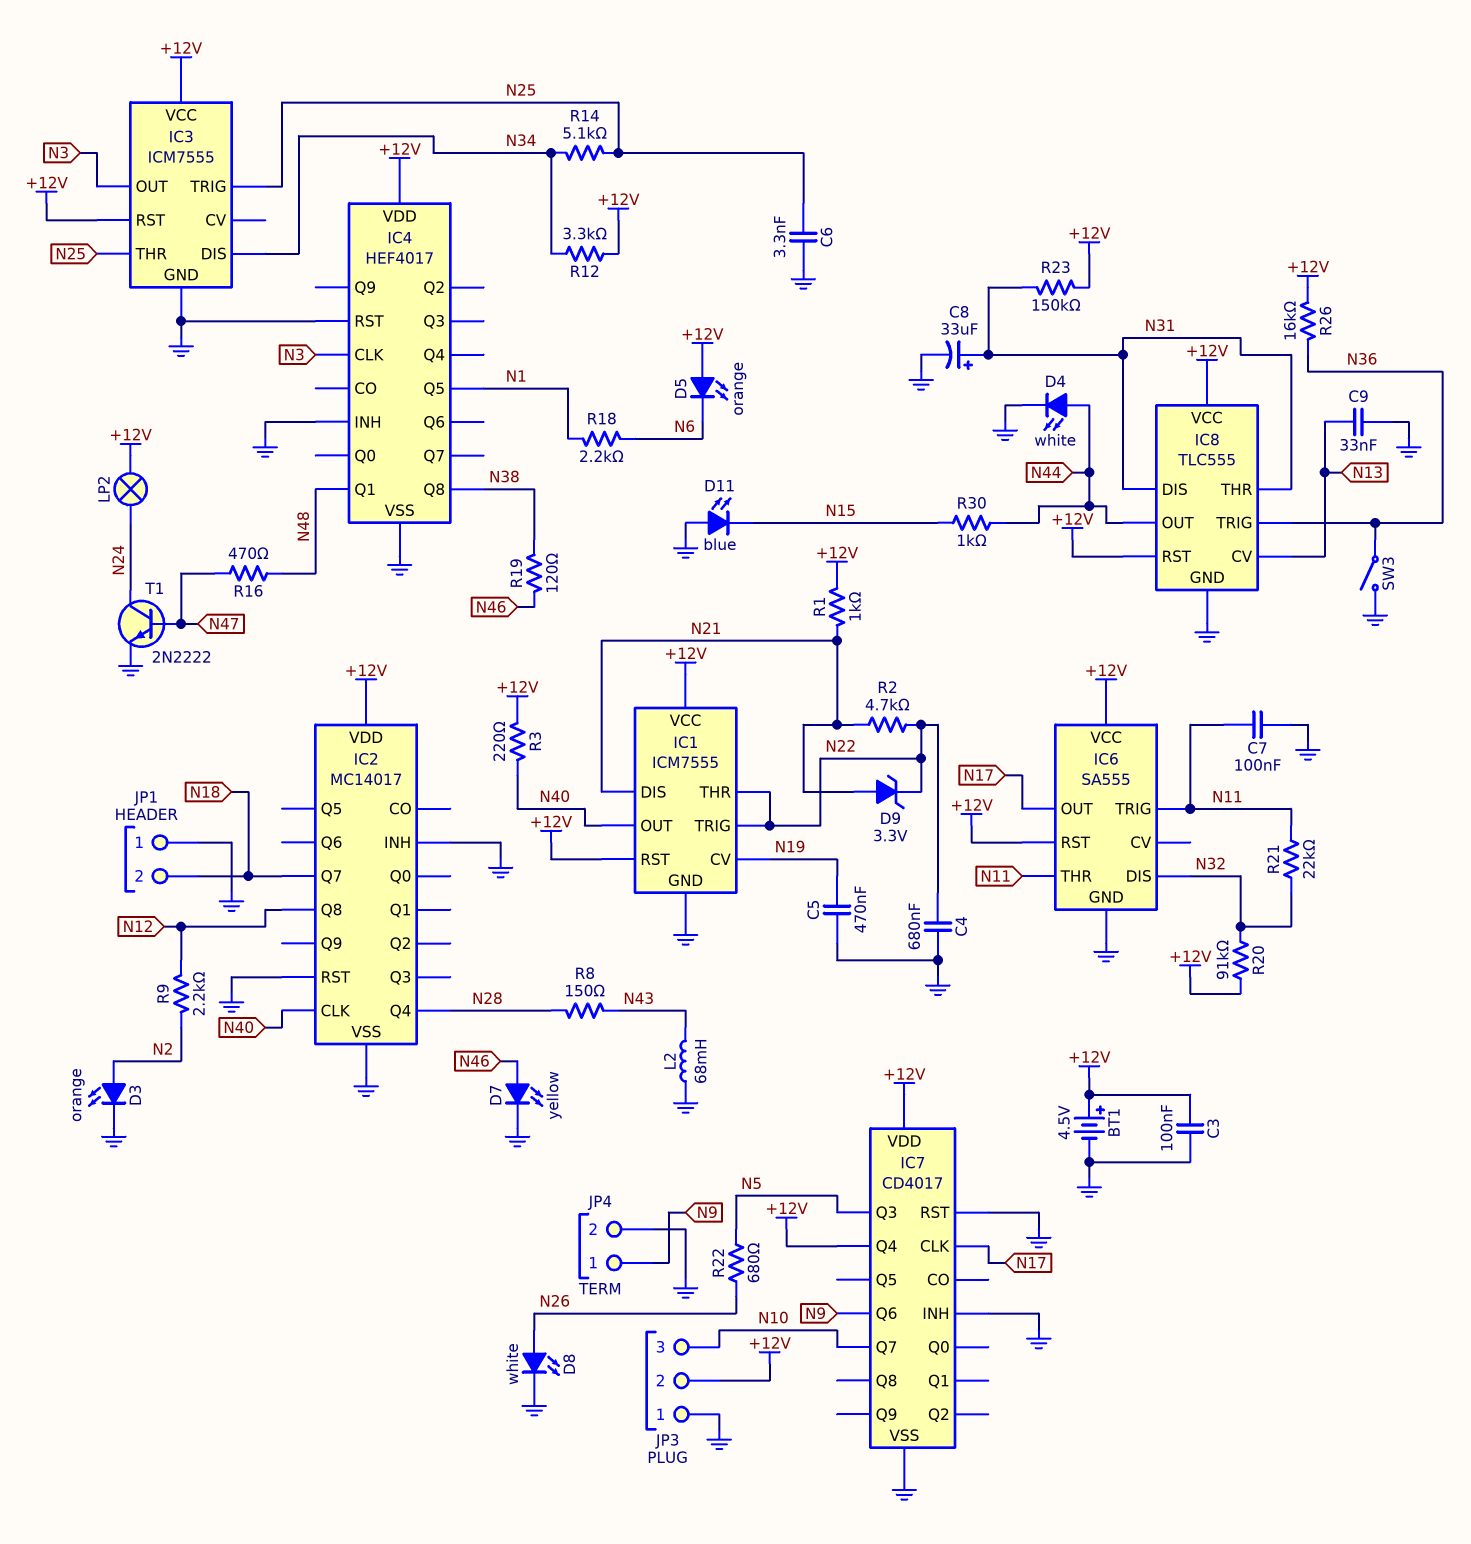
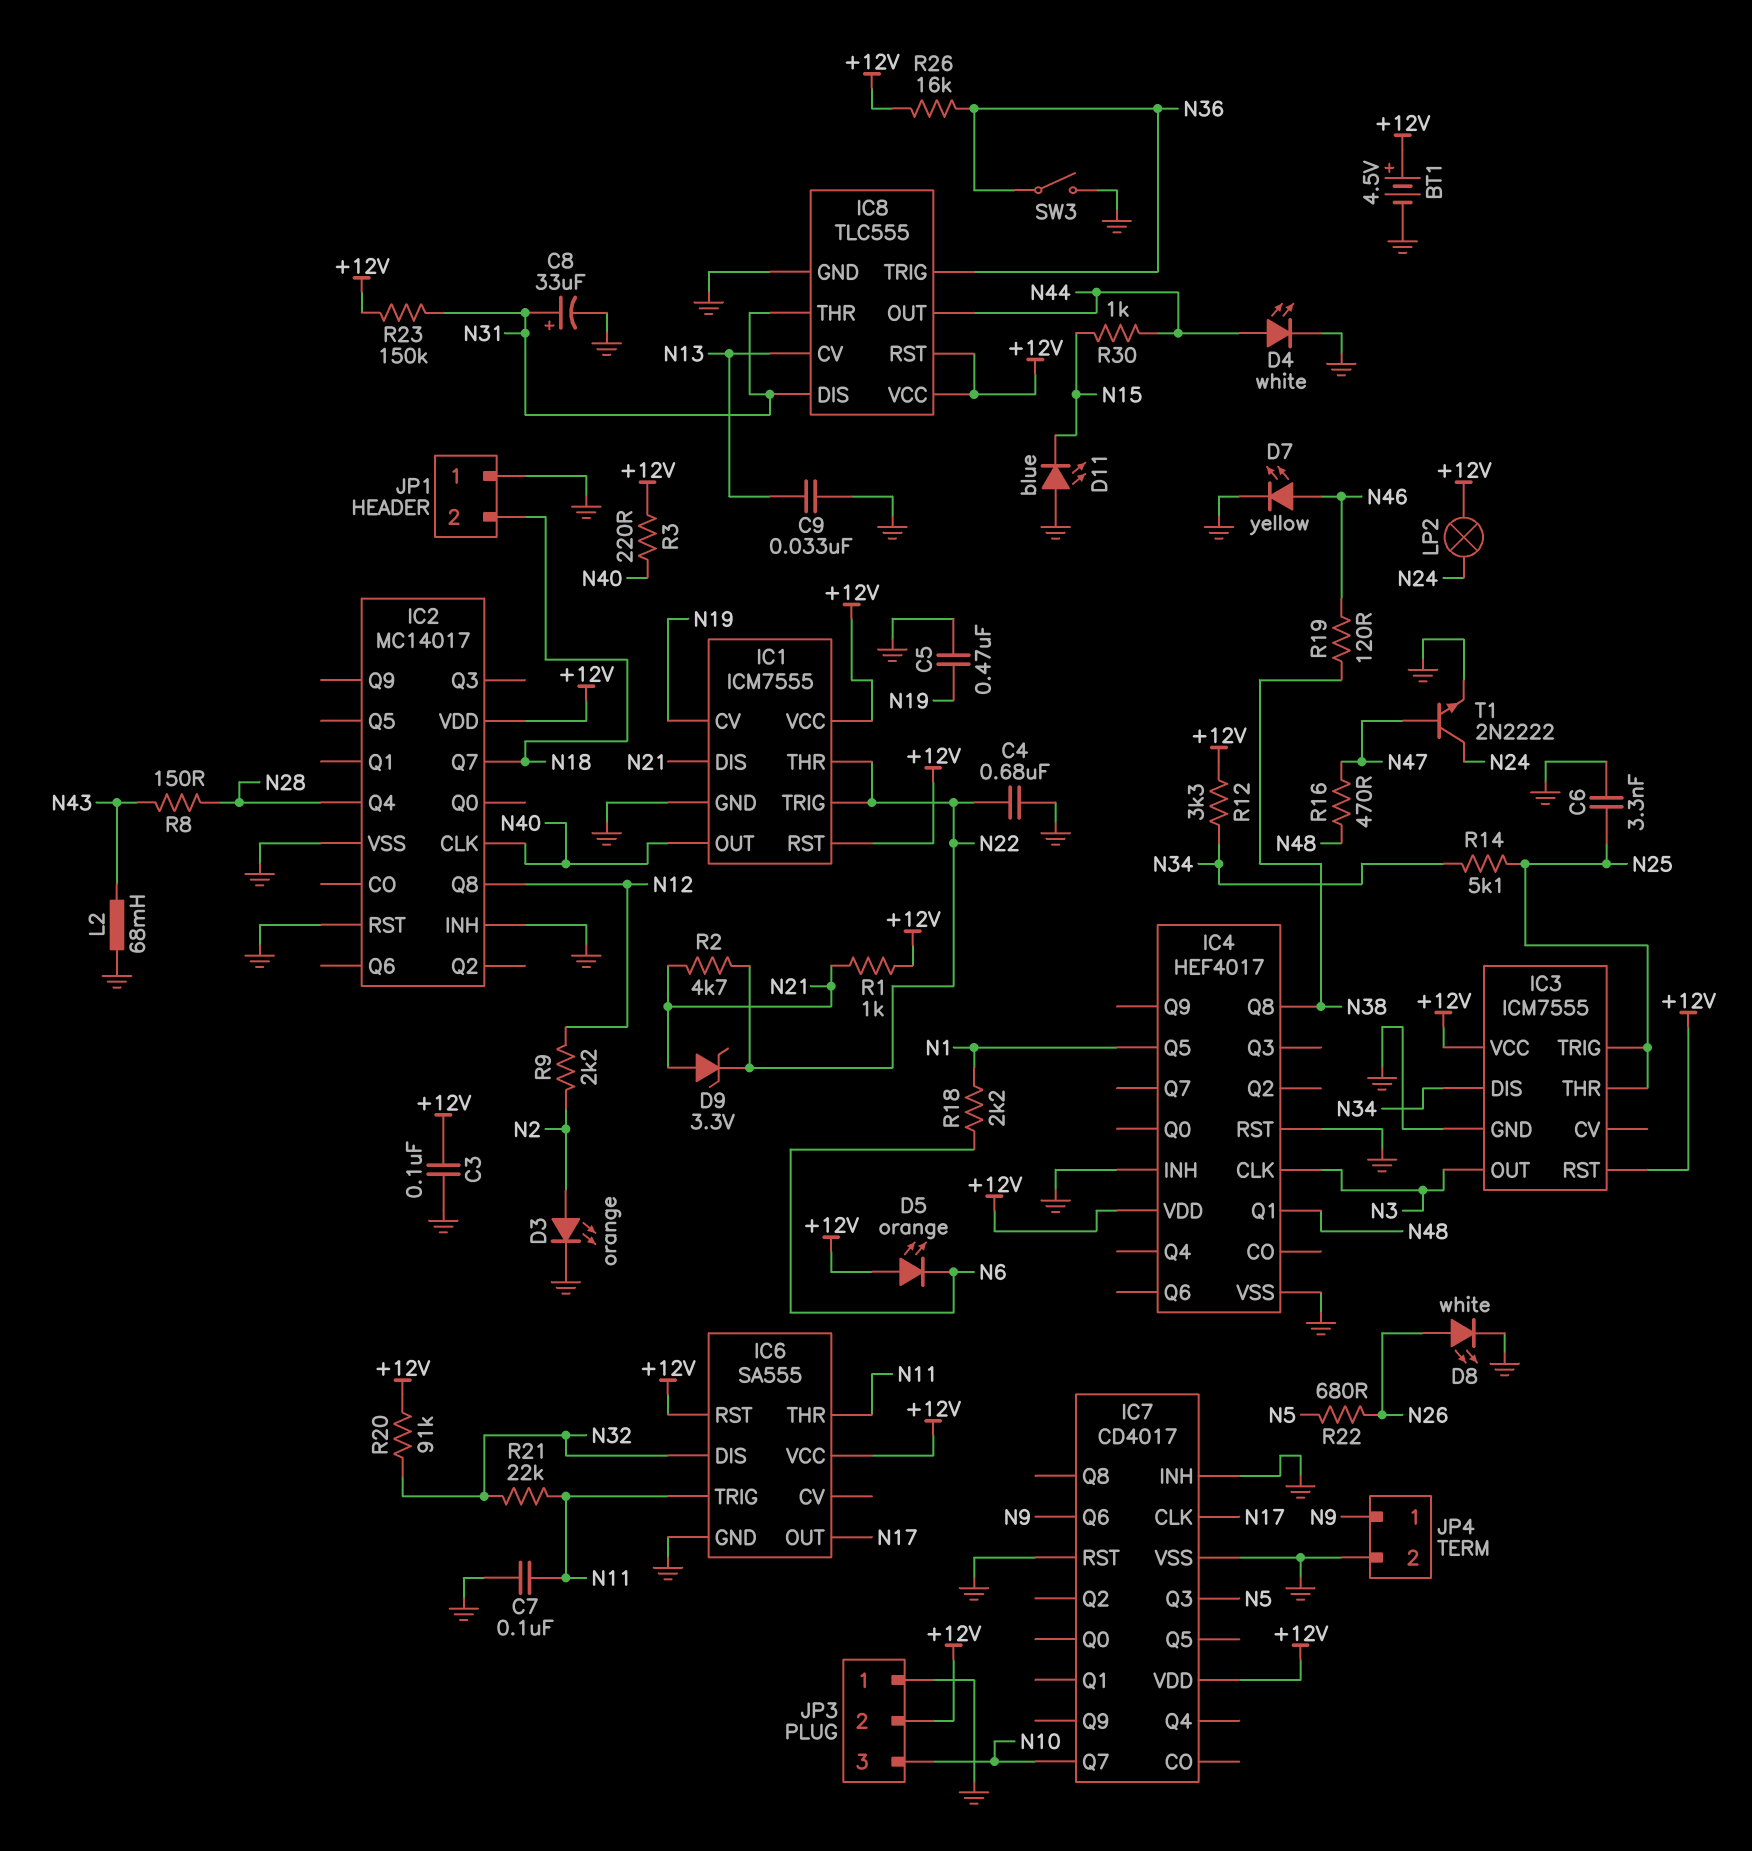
IC7 pin Q4: +12V -> none

